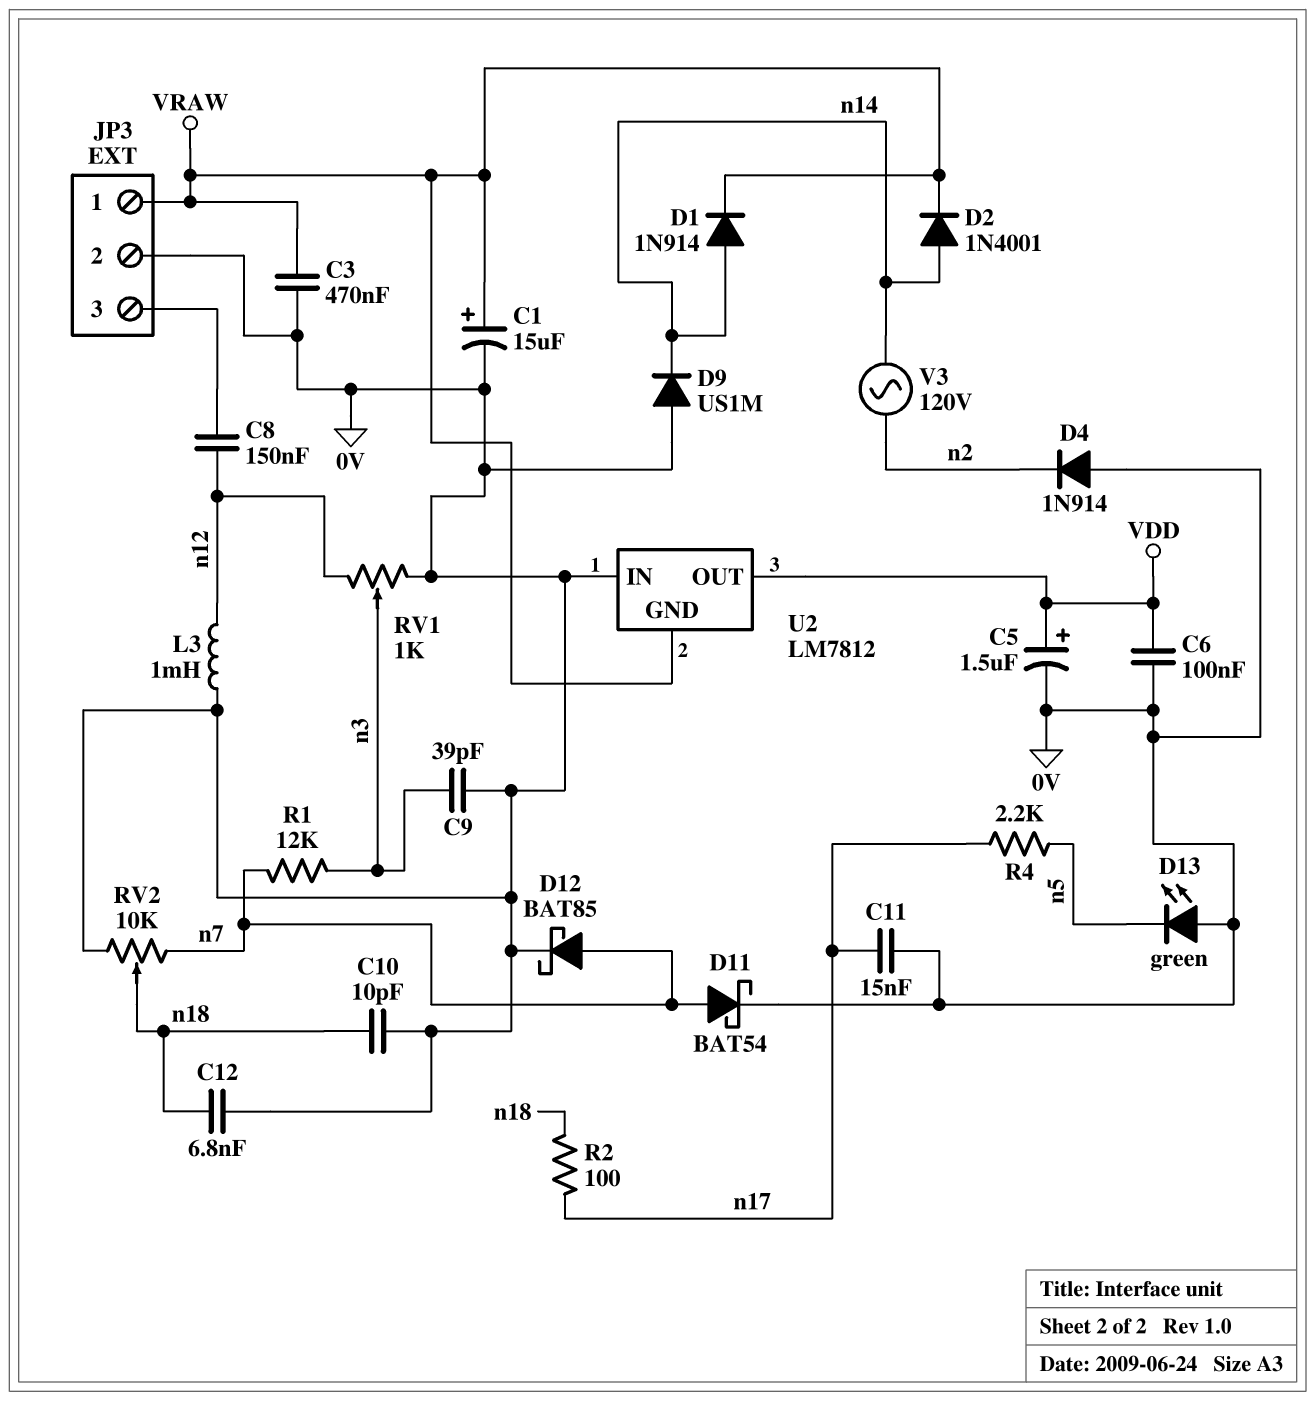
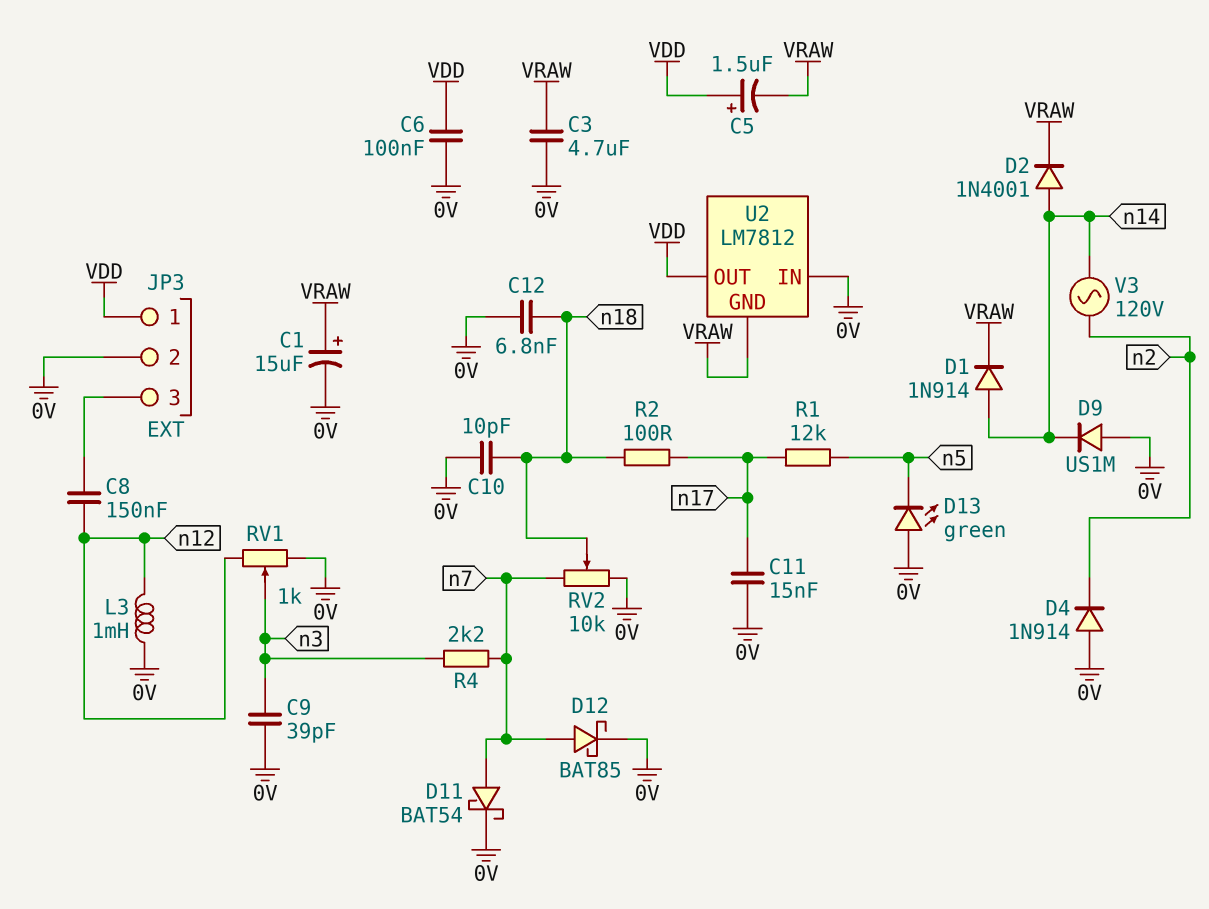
C3: 470nF (0V, VRAW) -> 4.7uF (0V, VRAW)
C5: 1.5uF (plus VDD, minus 0V) -> 1.5uF (plus VDD, minus VRAW)
JP3 pin 1: VRAW -> VDD
R1: 12k (n3, n7) -> 12k (n5, n17)
R4: 2.2k (n5, n17) -> 2.2k (n3, n7)

